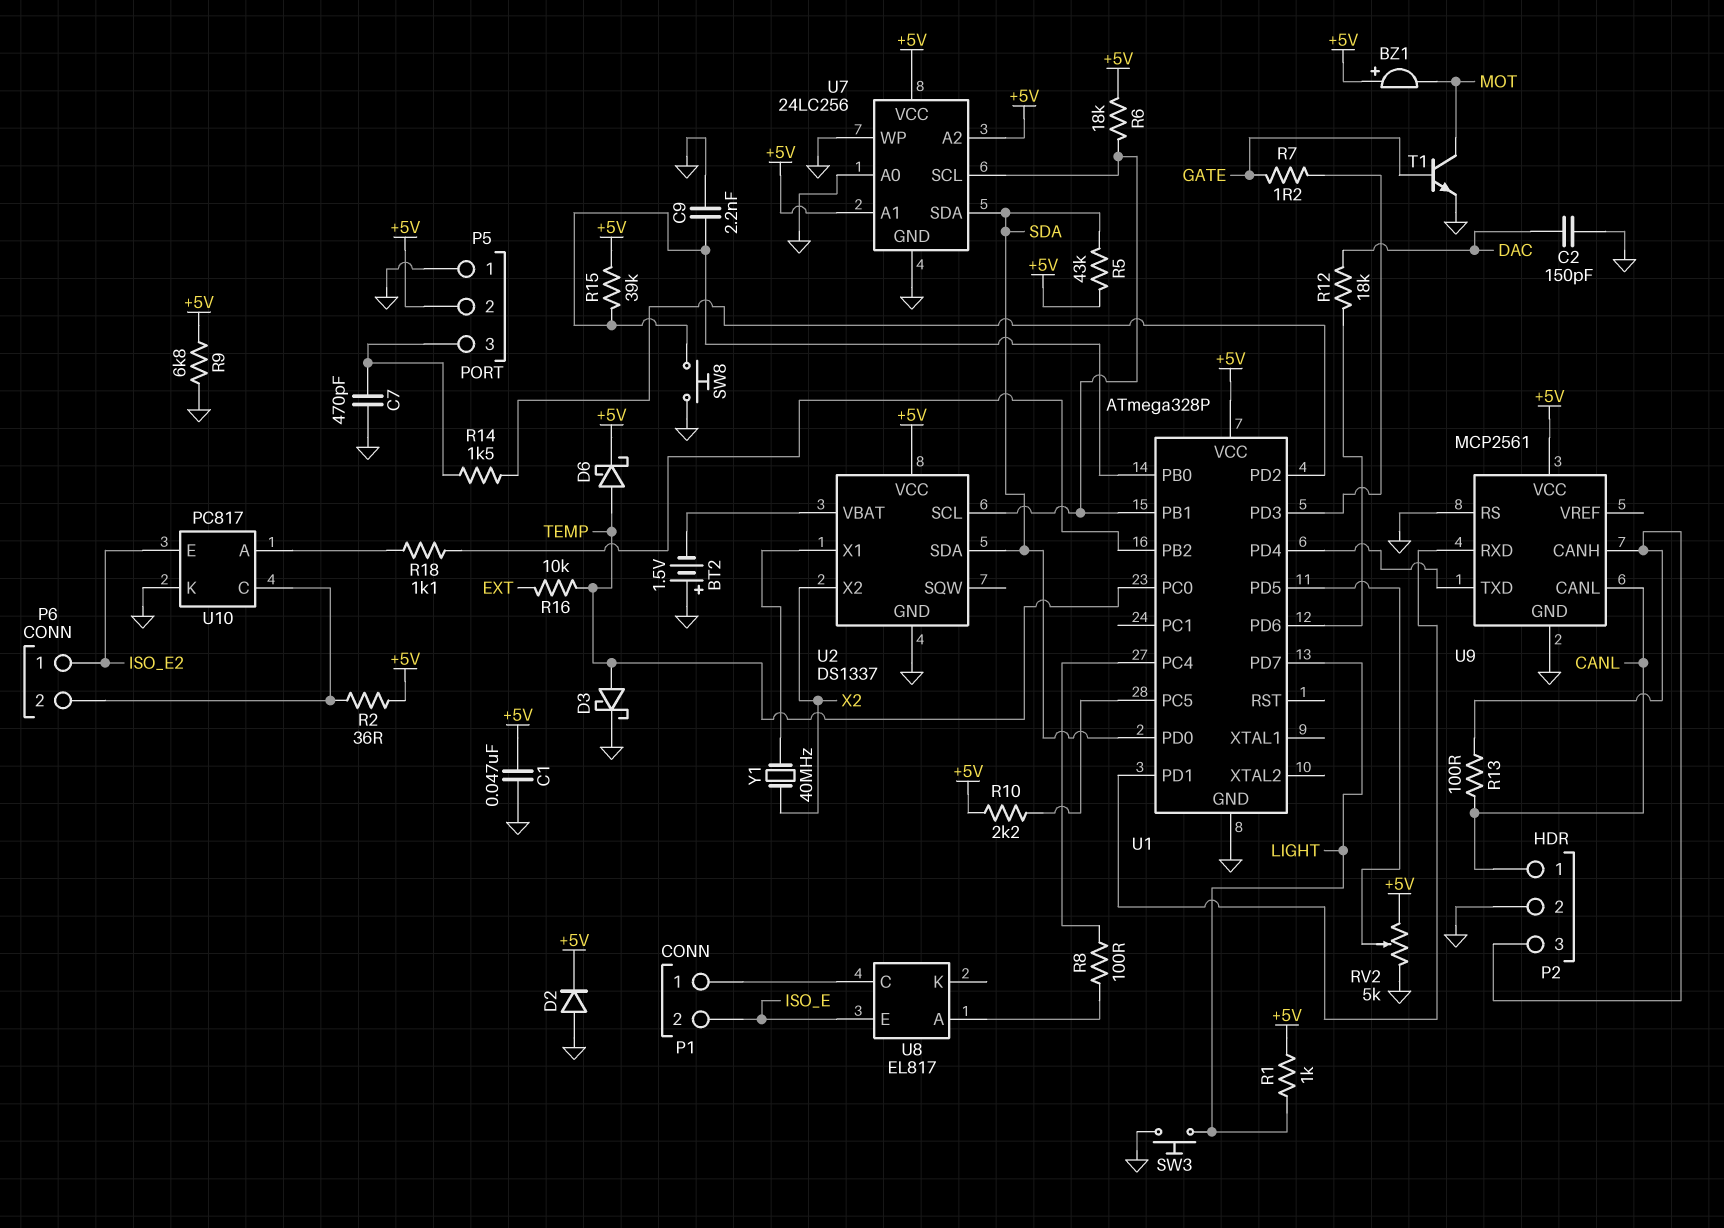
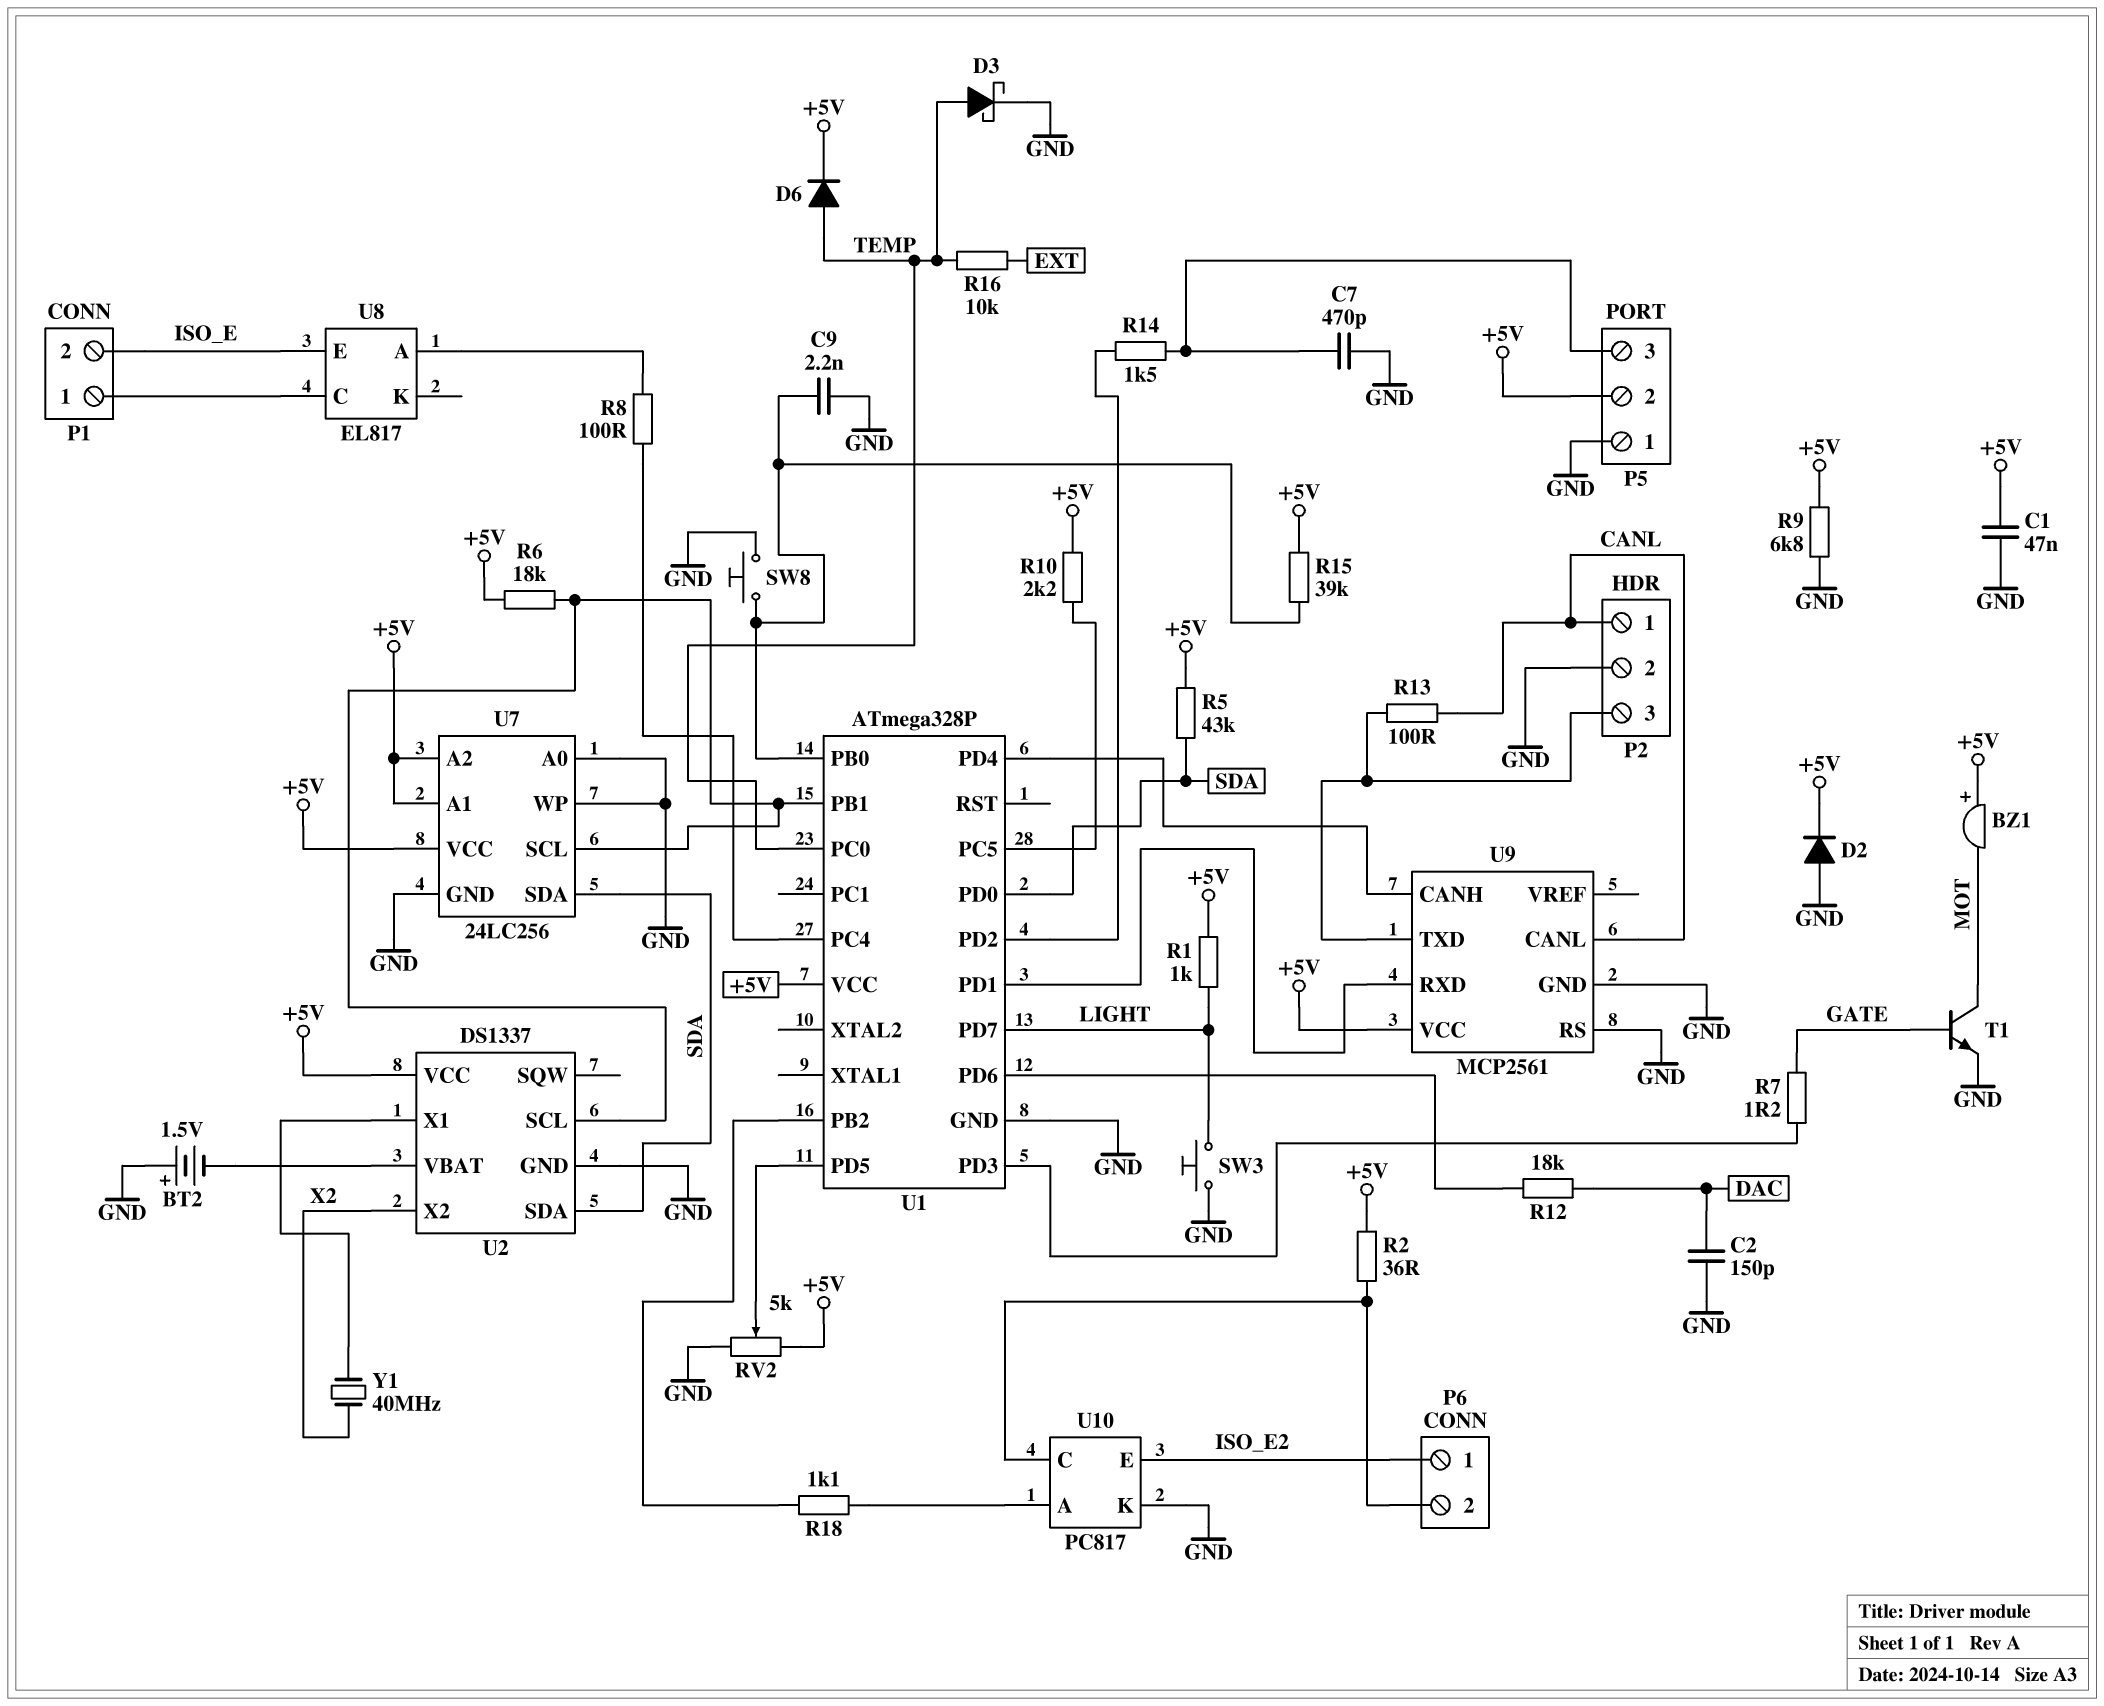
D6: schottky (A TEMP, K +5V) -> diode (A TEMP, K +5V)
U9 pin CANH: P2/3 -> U1/PD4
U9 pin TXD: U1/PD4 -> P2/3

